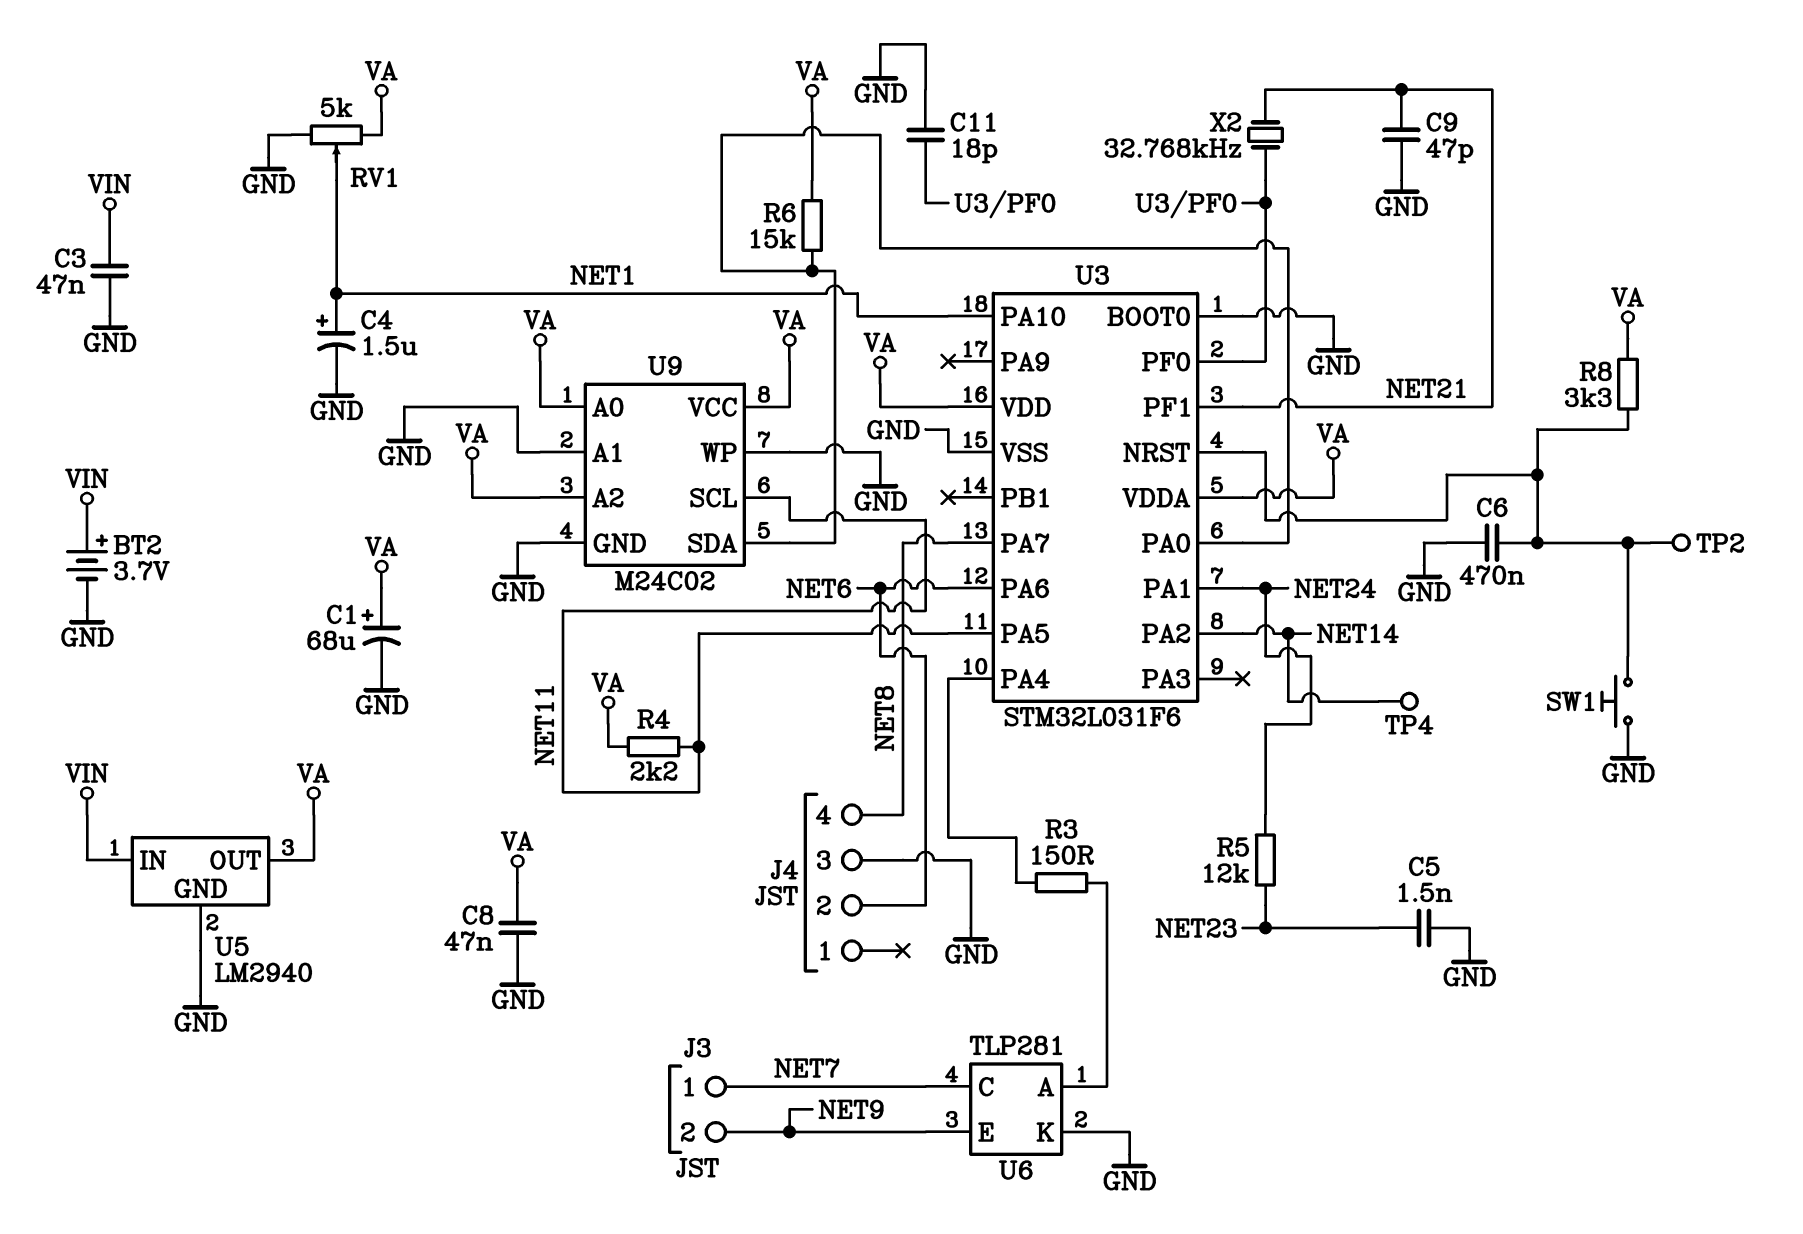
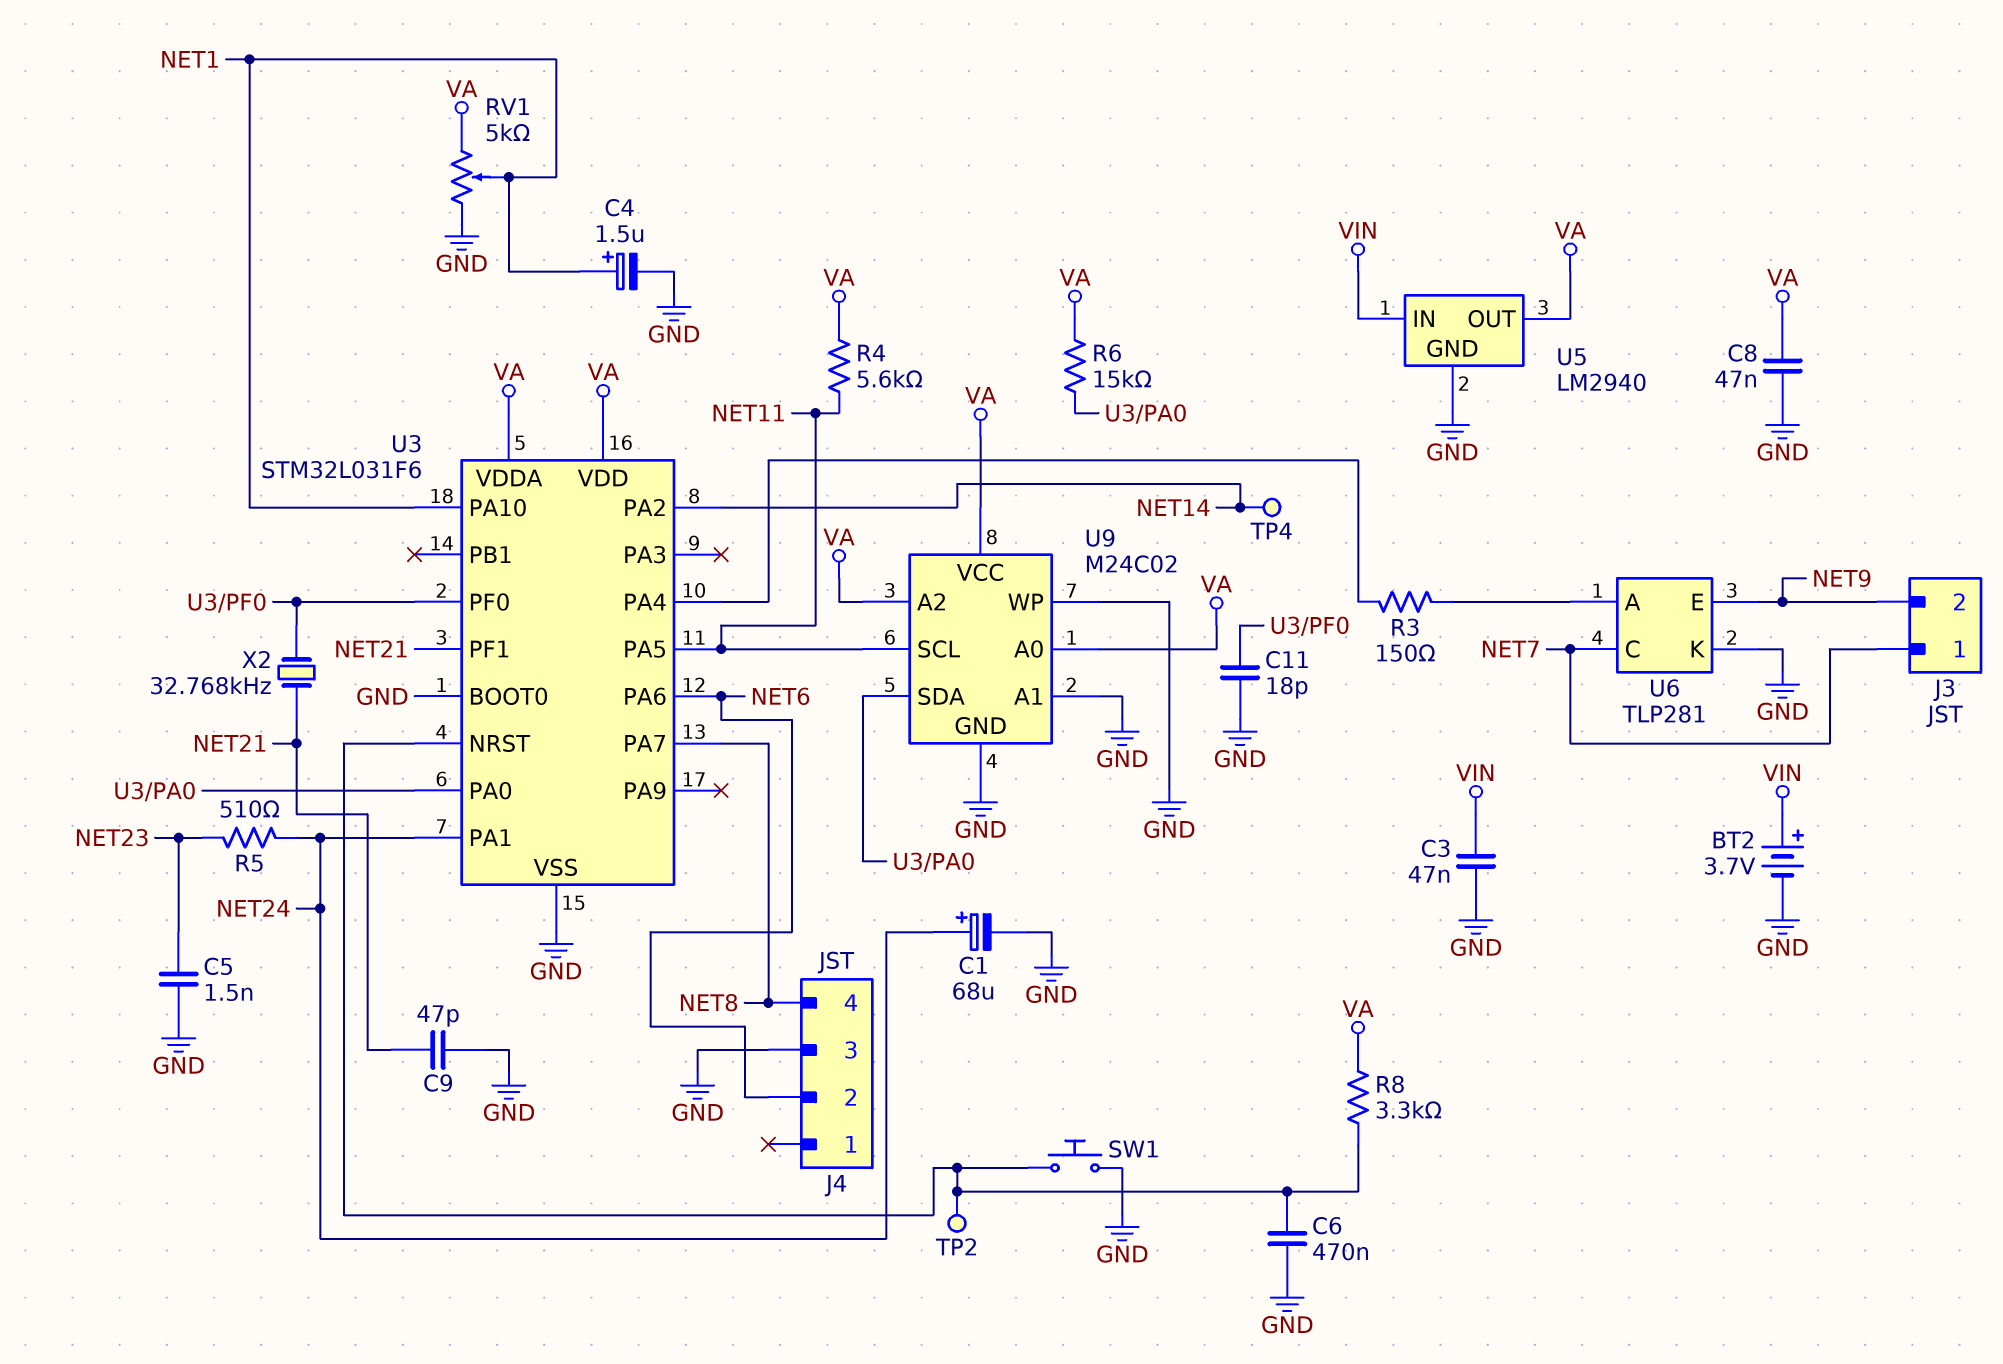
C1: 68uF (plus VA, minus GND) -> 68uF (plus NET24, minus GND)
R4: 2.2k (NET11, VA) -> 5.6k (NET11, VA)
R5: 12k (NET23, NET24) -> 510 (NET23, NET24)

